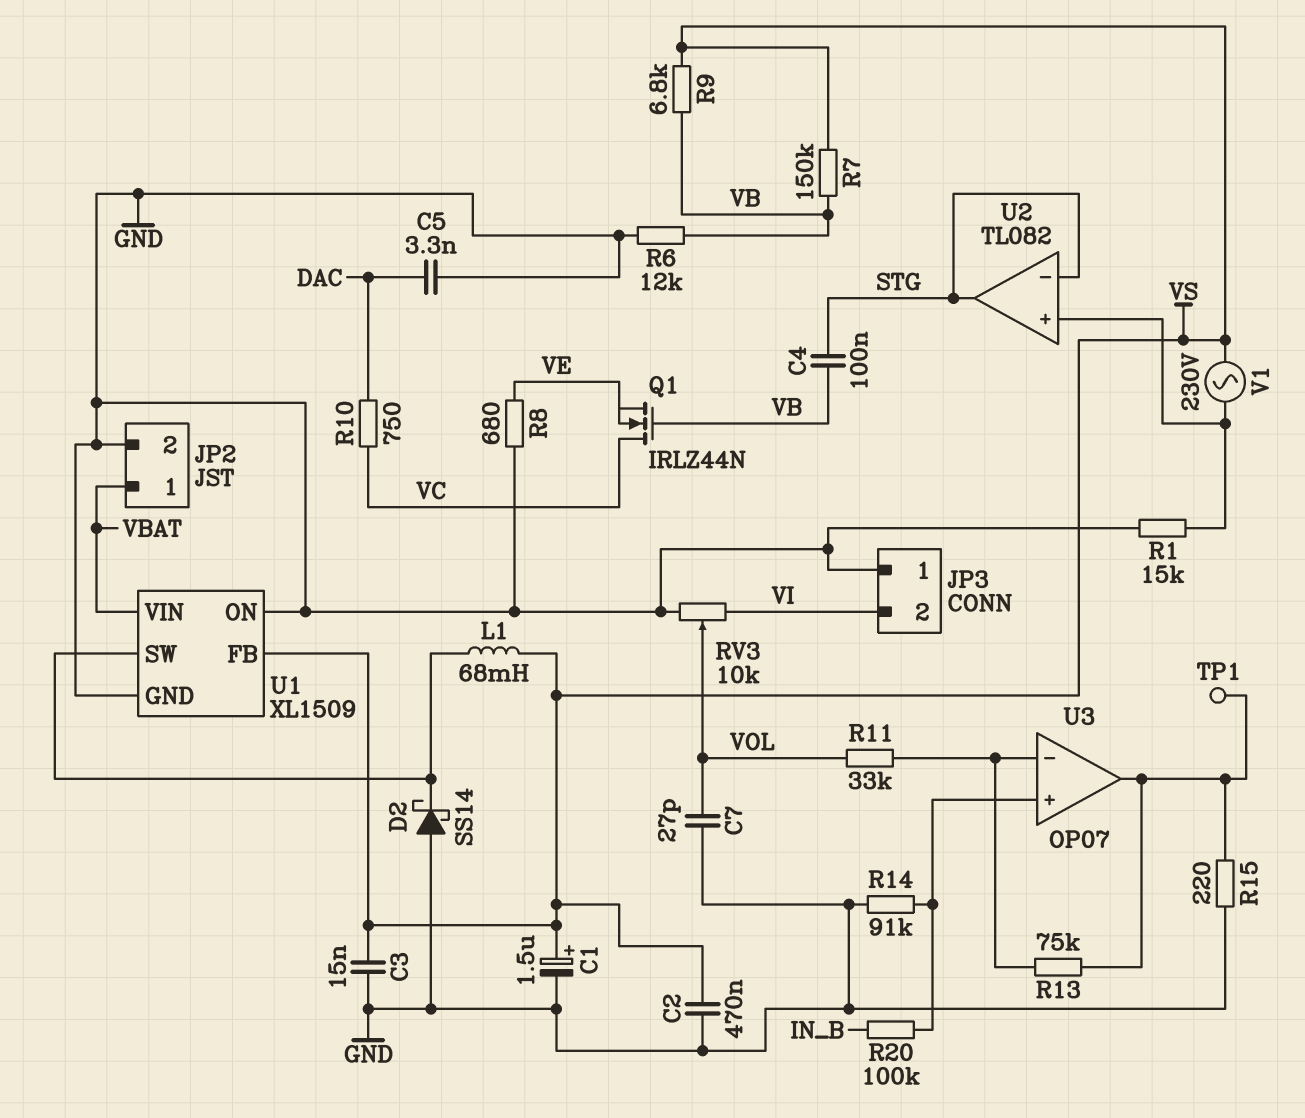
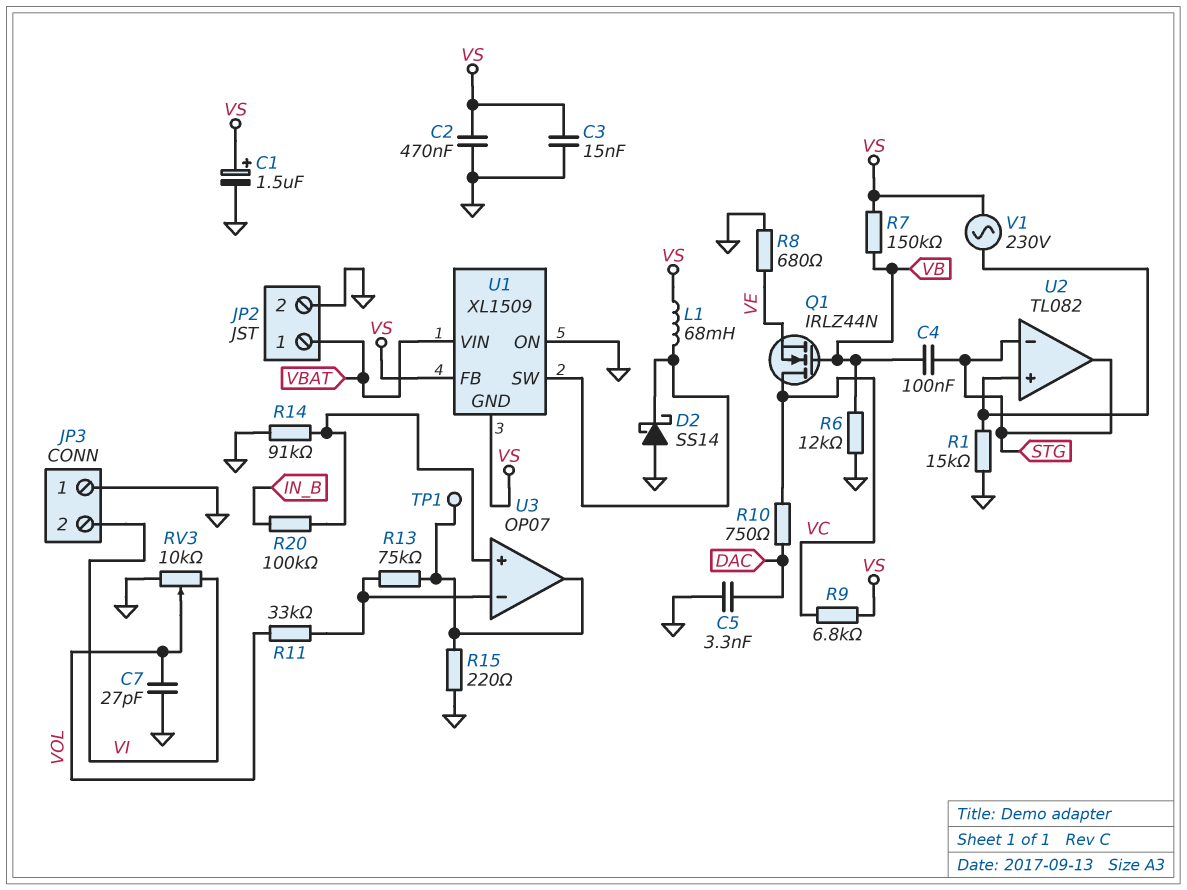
R9: 6.8k (VB, VS) -> 6.8k (VC, VS)
U1 pin GND: GND -> VS

